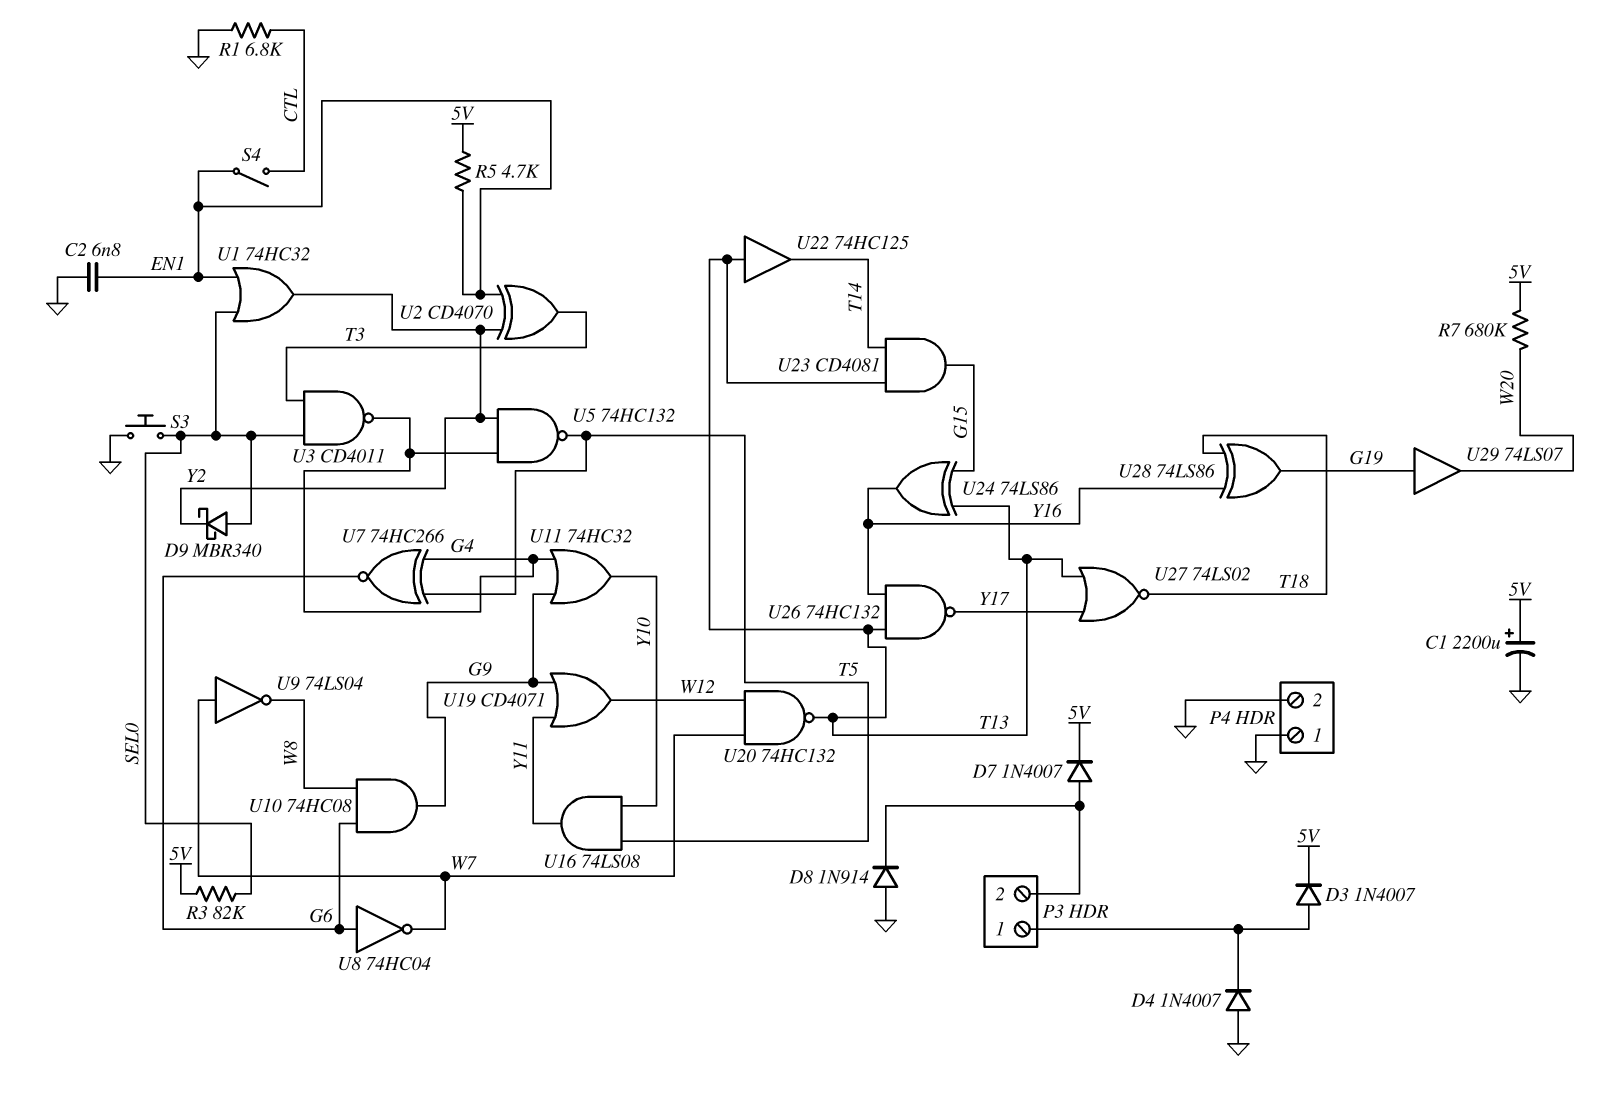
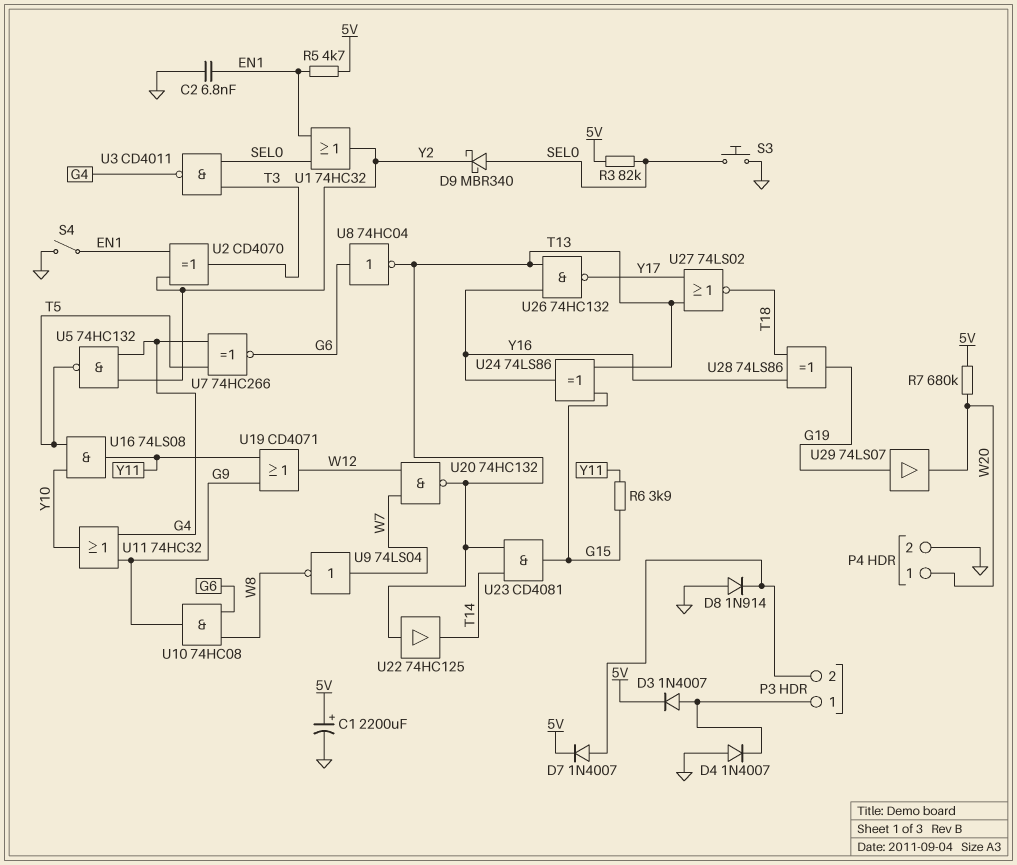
P4 pin 1: GND -> W20
R1: 6.8k (CTL, GND) -> none
R6: none -> 3.9k (G15, Y11)
S4: switch (CTL, EN1) -> switch (EN1, GND)
U8: NOT 74HC04 (in G6, out W7) -> NOT 74HC04 (in G6, out T13)

